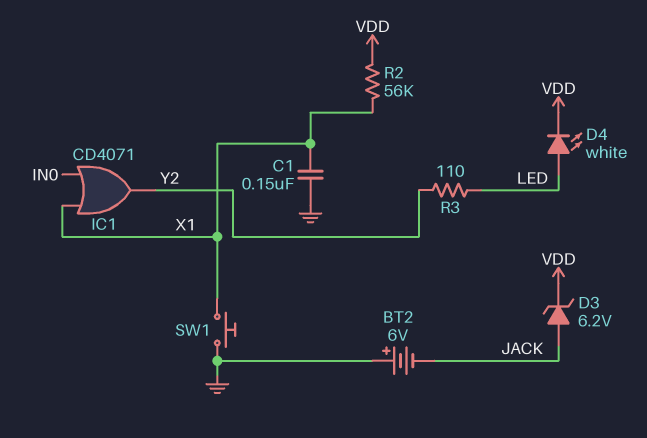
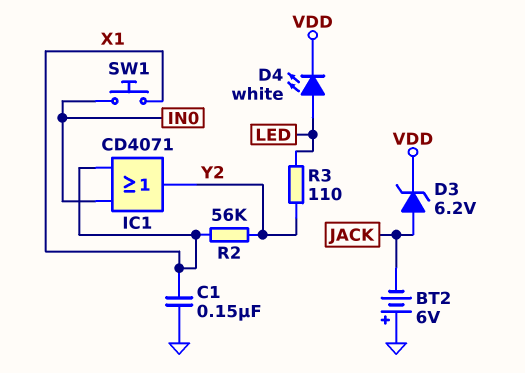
R2: 56k (VDD, X1) -> 56k (X1, Y2)
SW1: button (GND, X1) -> button (IN0, X1)

